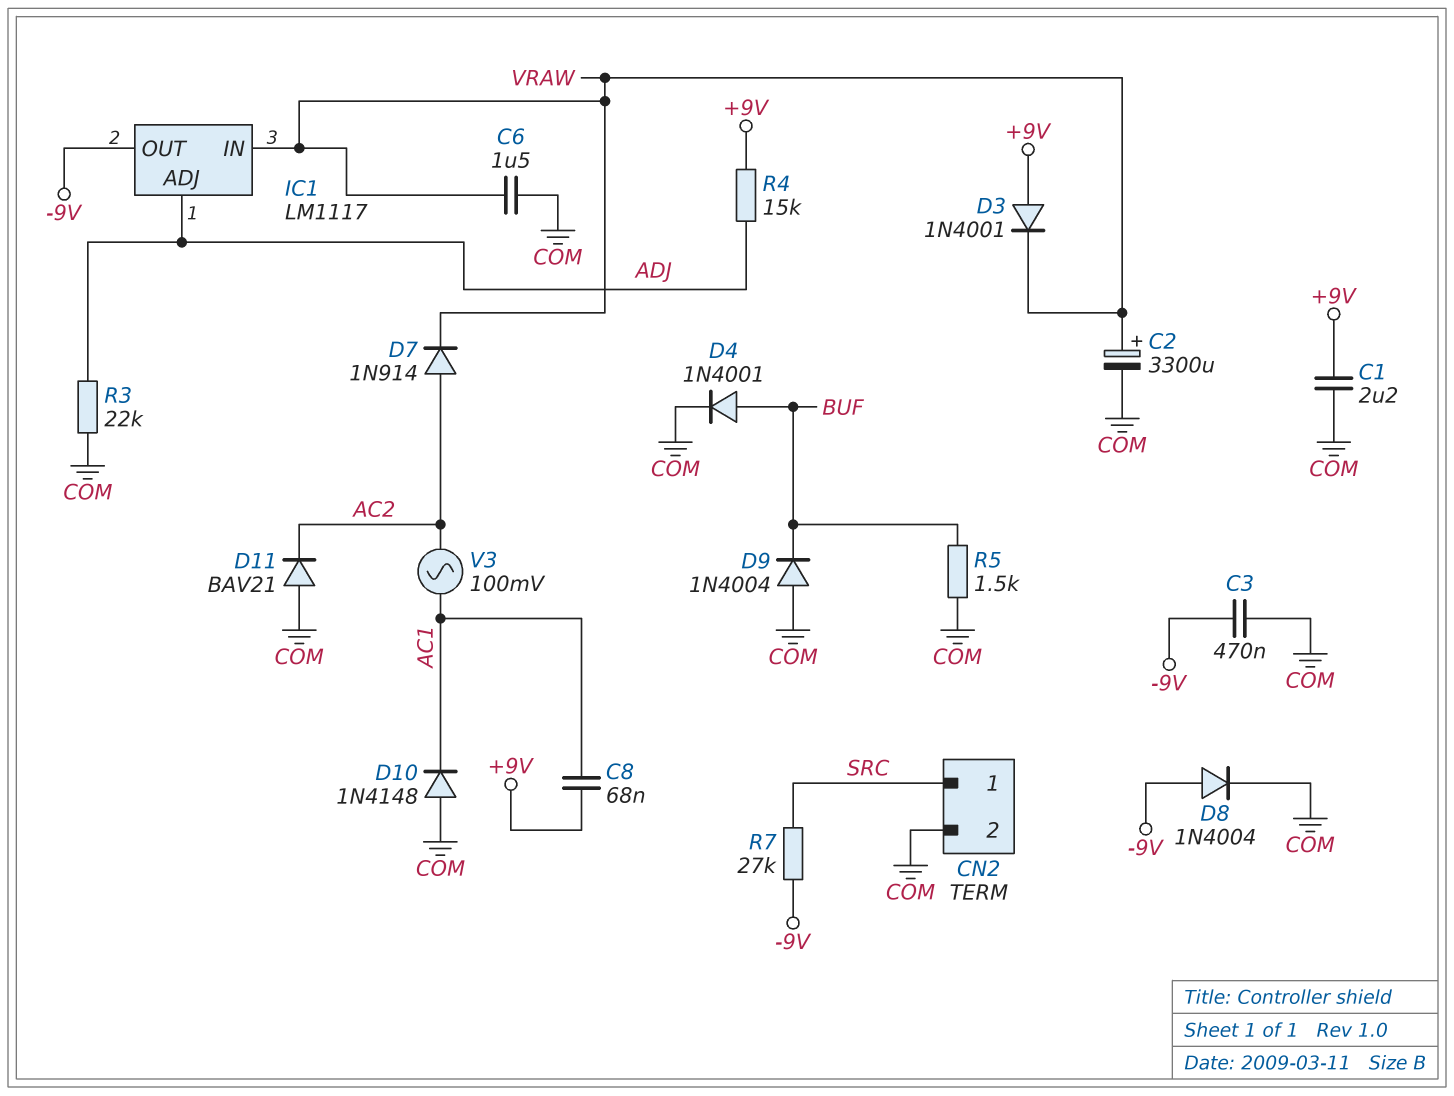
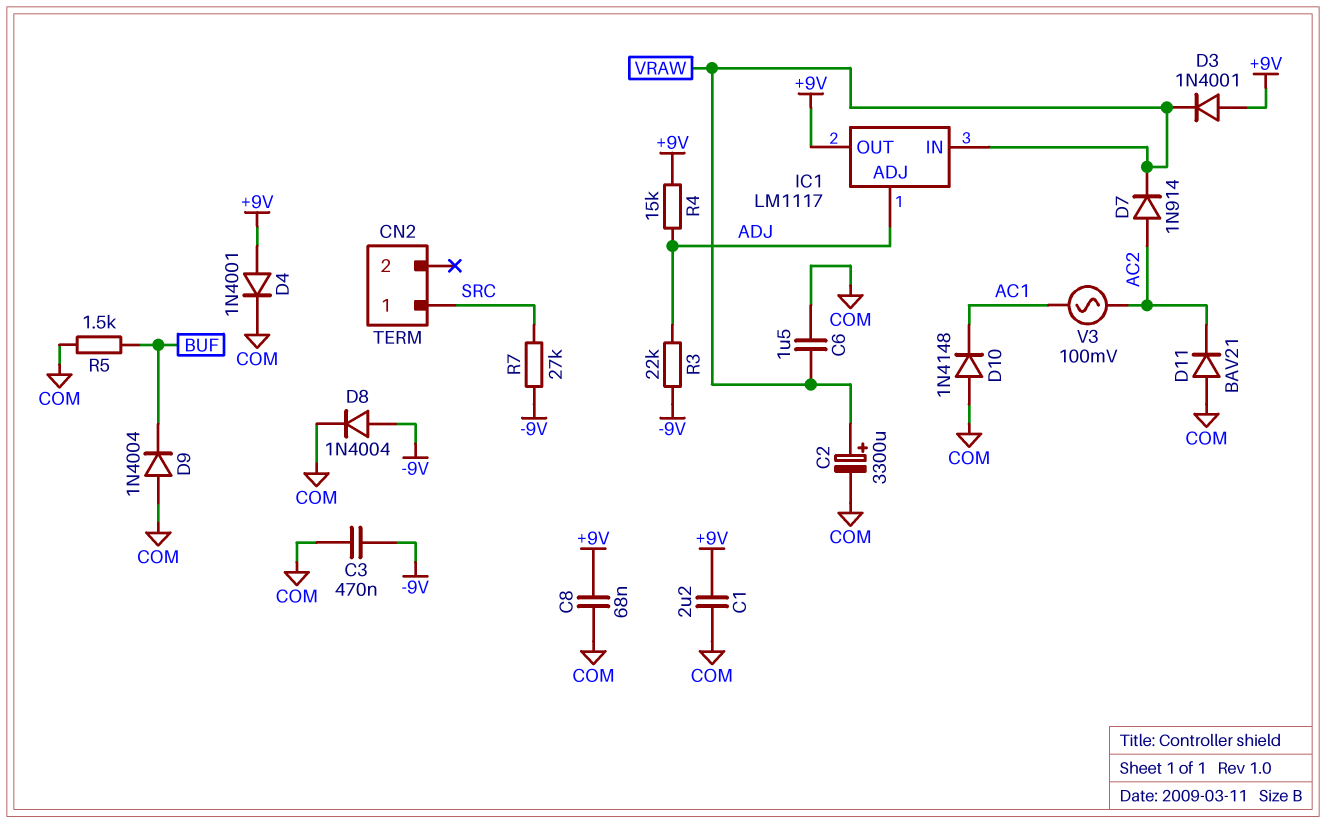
C8: 68nF (+9V, AC1) -> 68nF (+9V, COM)
CN2 pin 2: COM -> none
D4: diode 1N4001 (A BUF, K COM) -> diode 1N4001 (A +9V, K COM)
IC1 pin OUT: -9V -> +9V
R3: 22k (ADJ, COM) -> 22k (-9V, ADJ)

